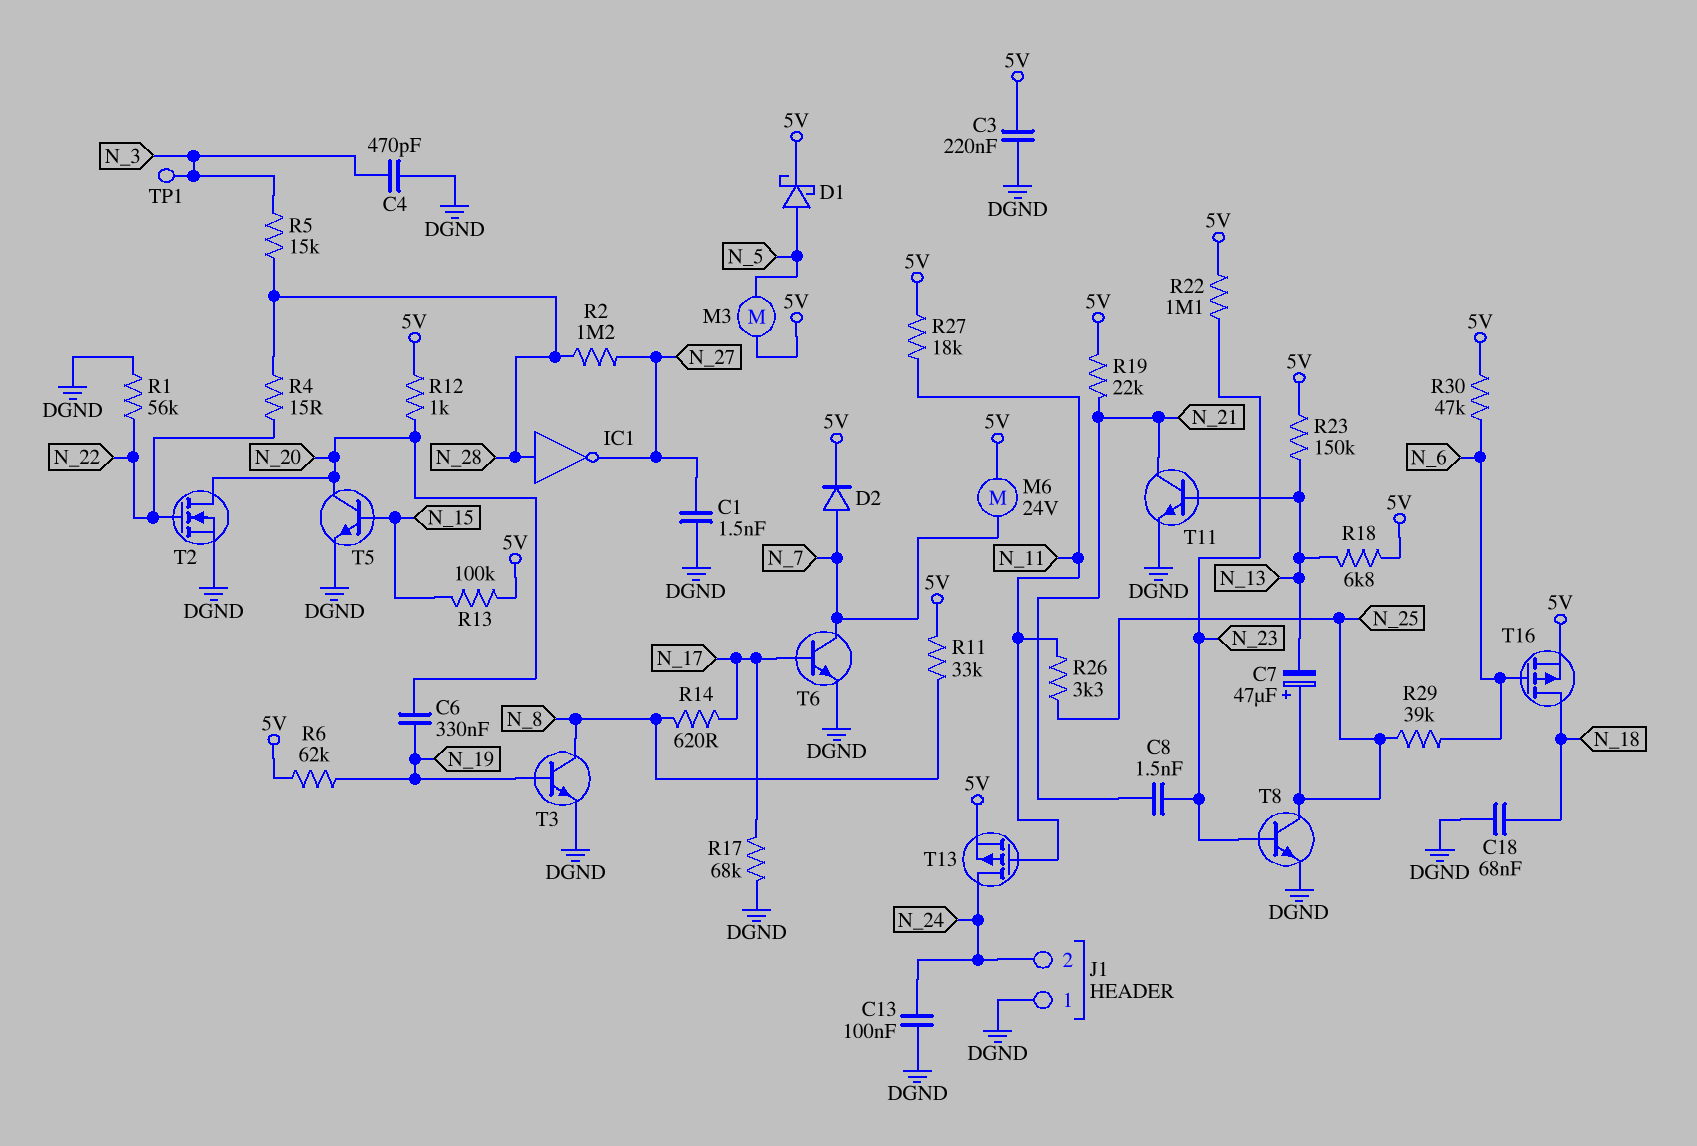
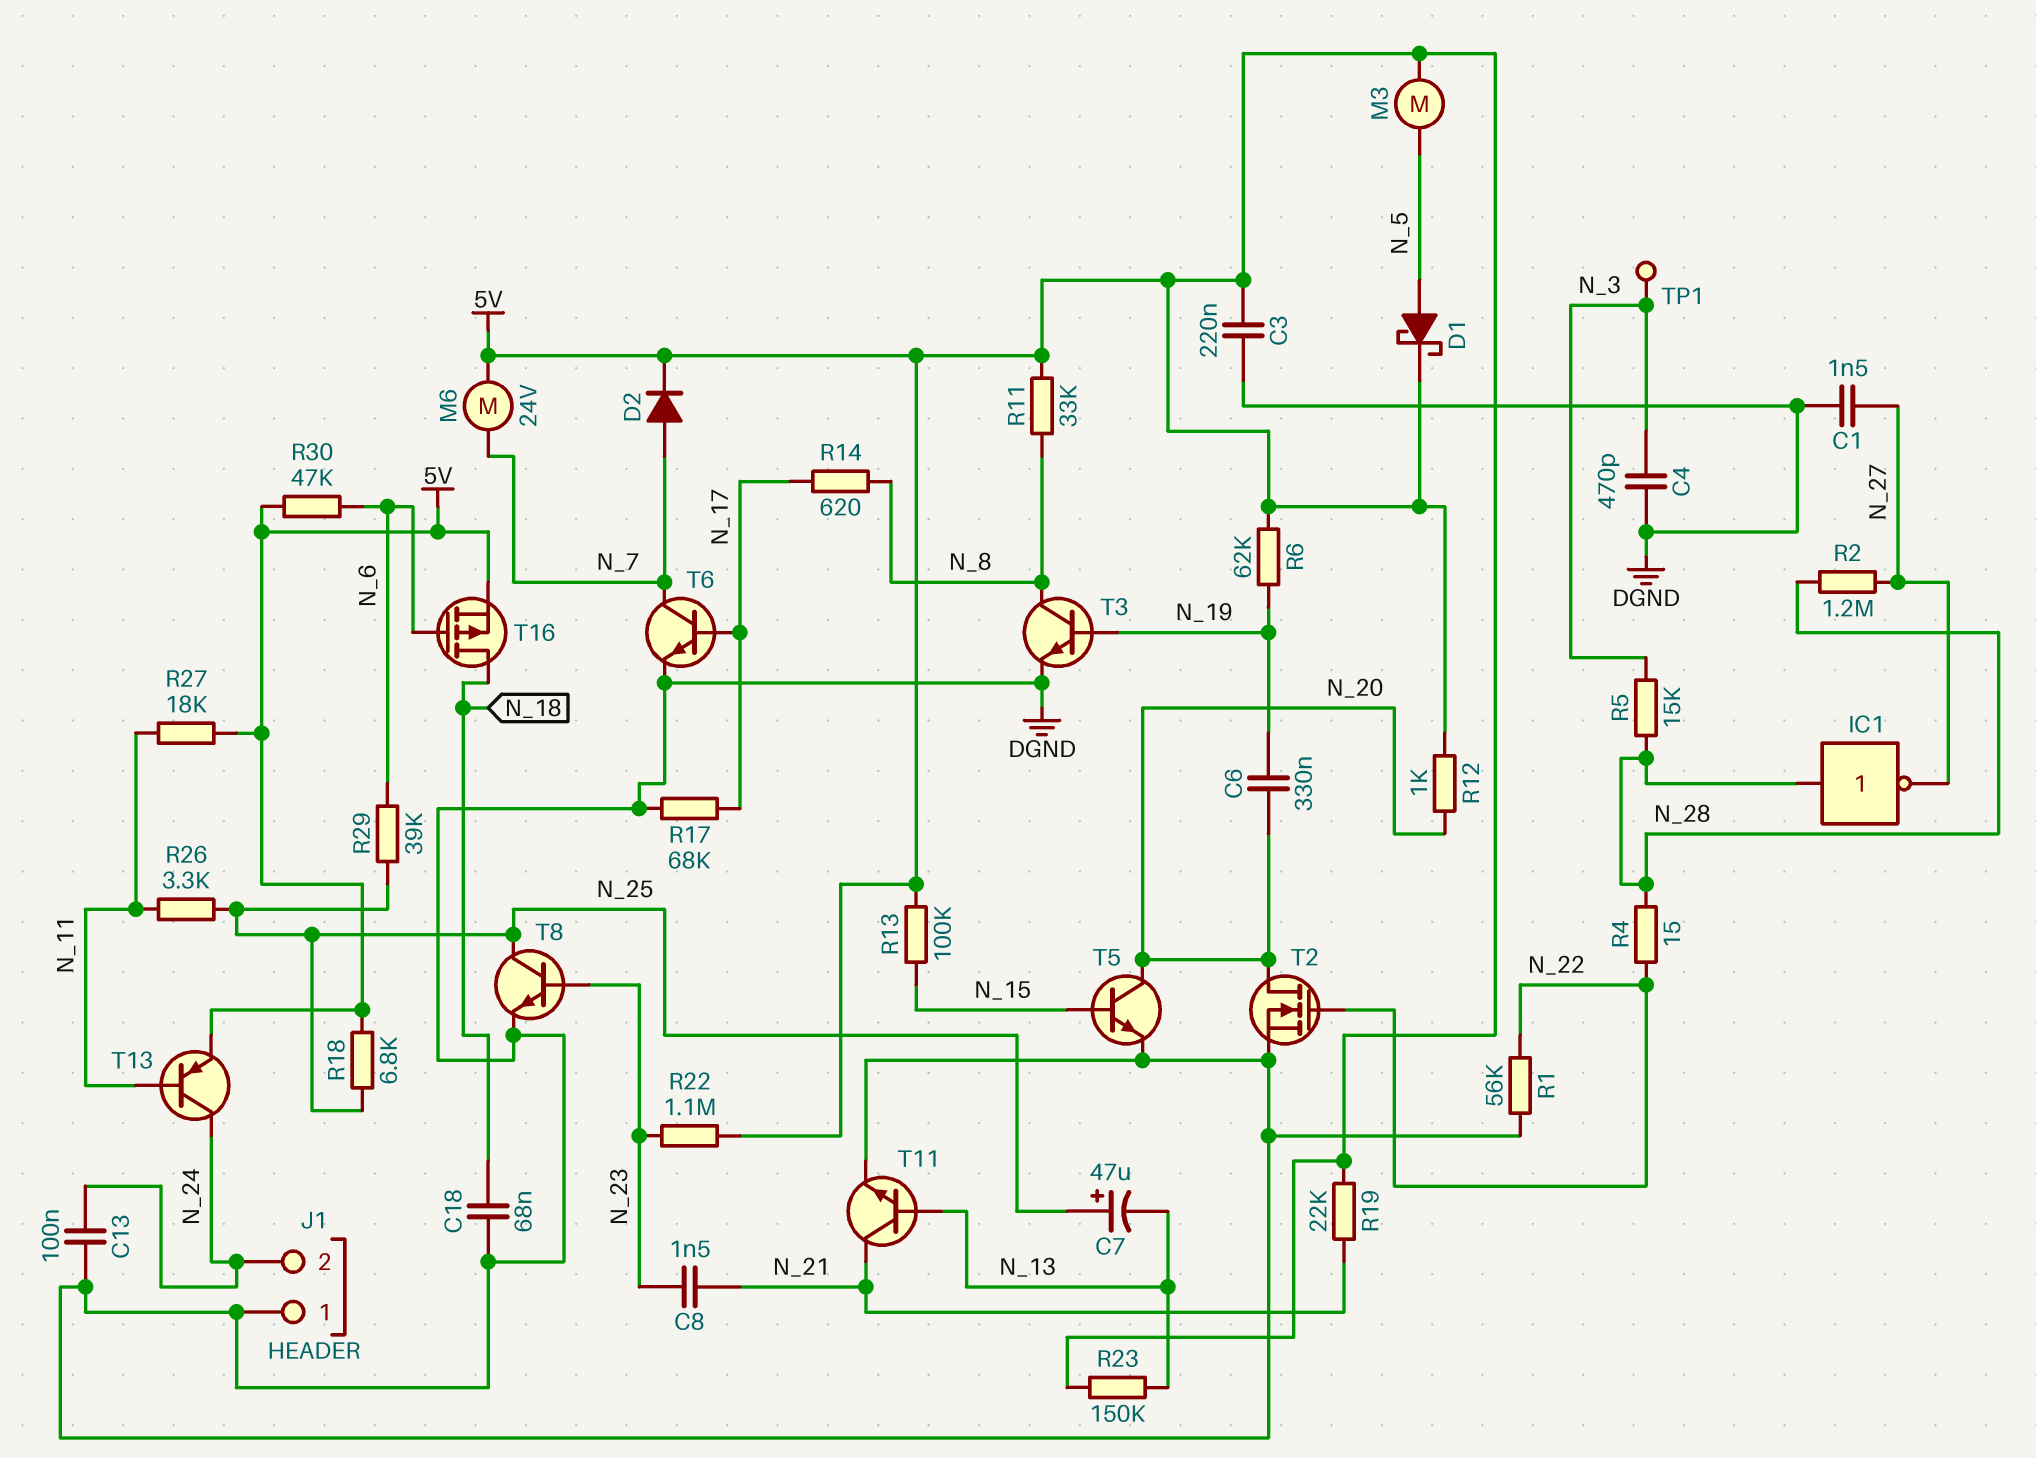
R18: 6.8k (5V, N_13) -> 6.8k (5V, N_25)
T13: PMOS (G N_11, D N_24, S 5V) -> PNP (B N_11, C N_24, E 5V)

